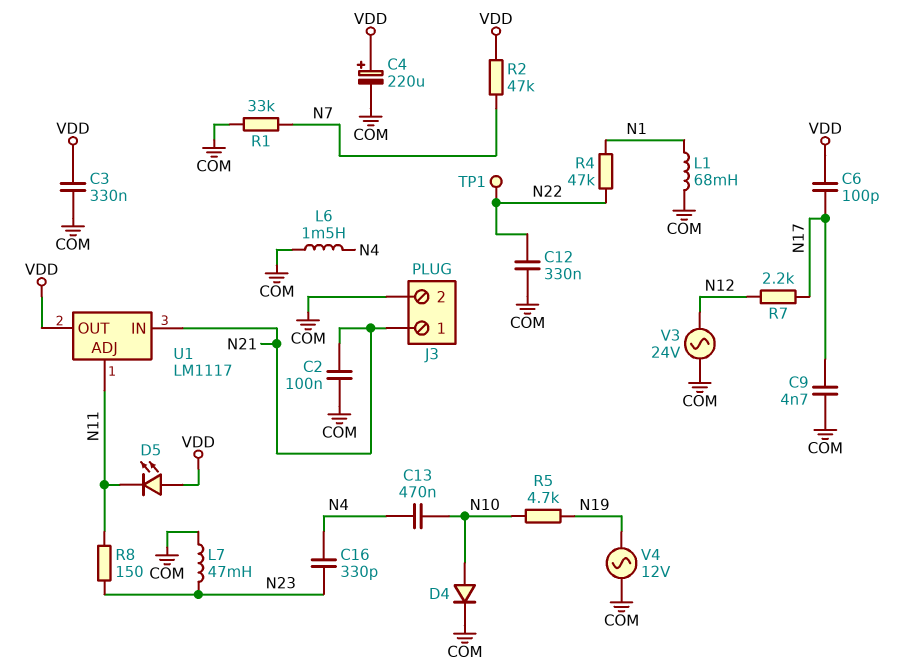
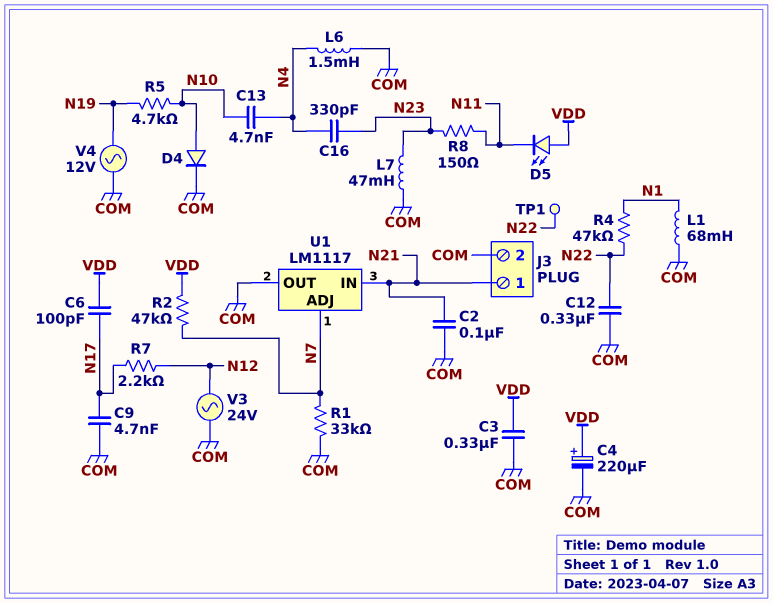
C13: 470nF (N4, N10) -> 4.7nF (N4, N10)
U1 pin ADJ: N11 -> N7
U1 pin OUT: VDD -> COM

